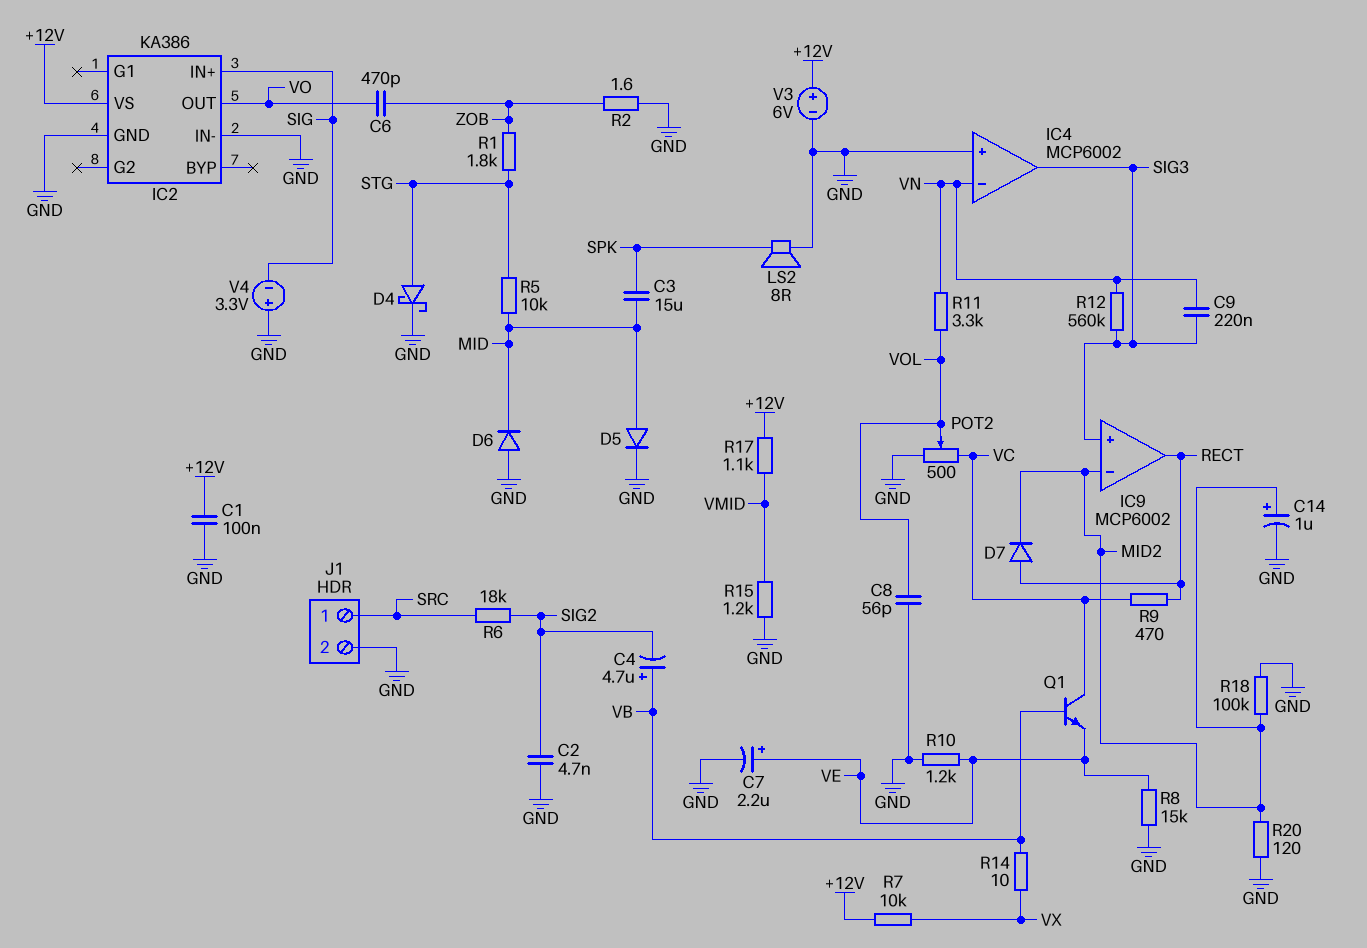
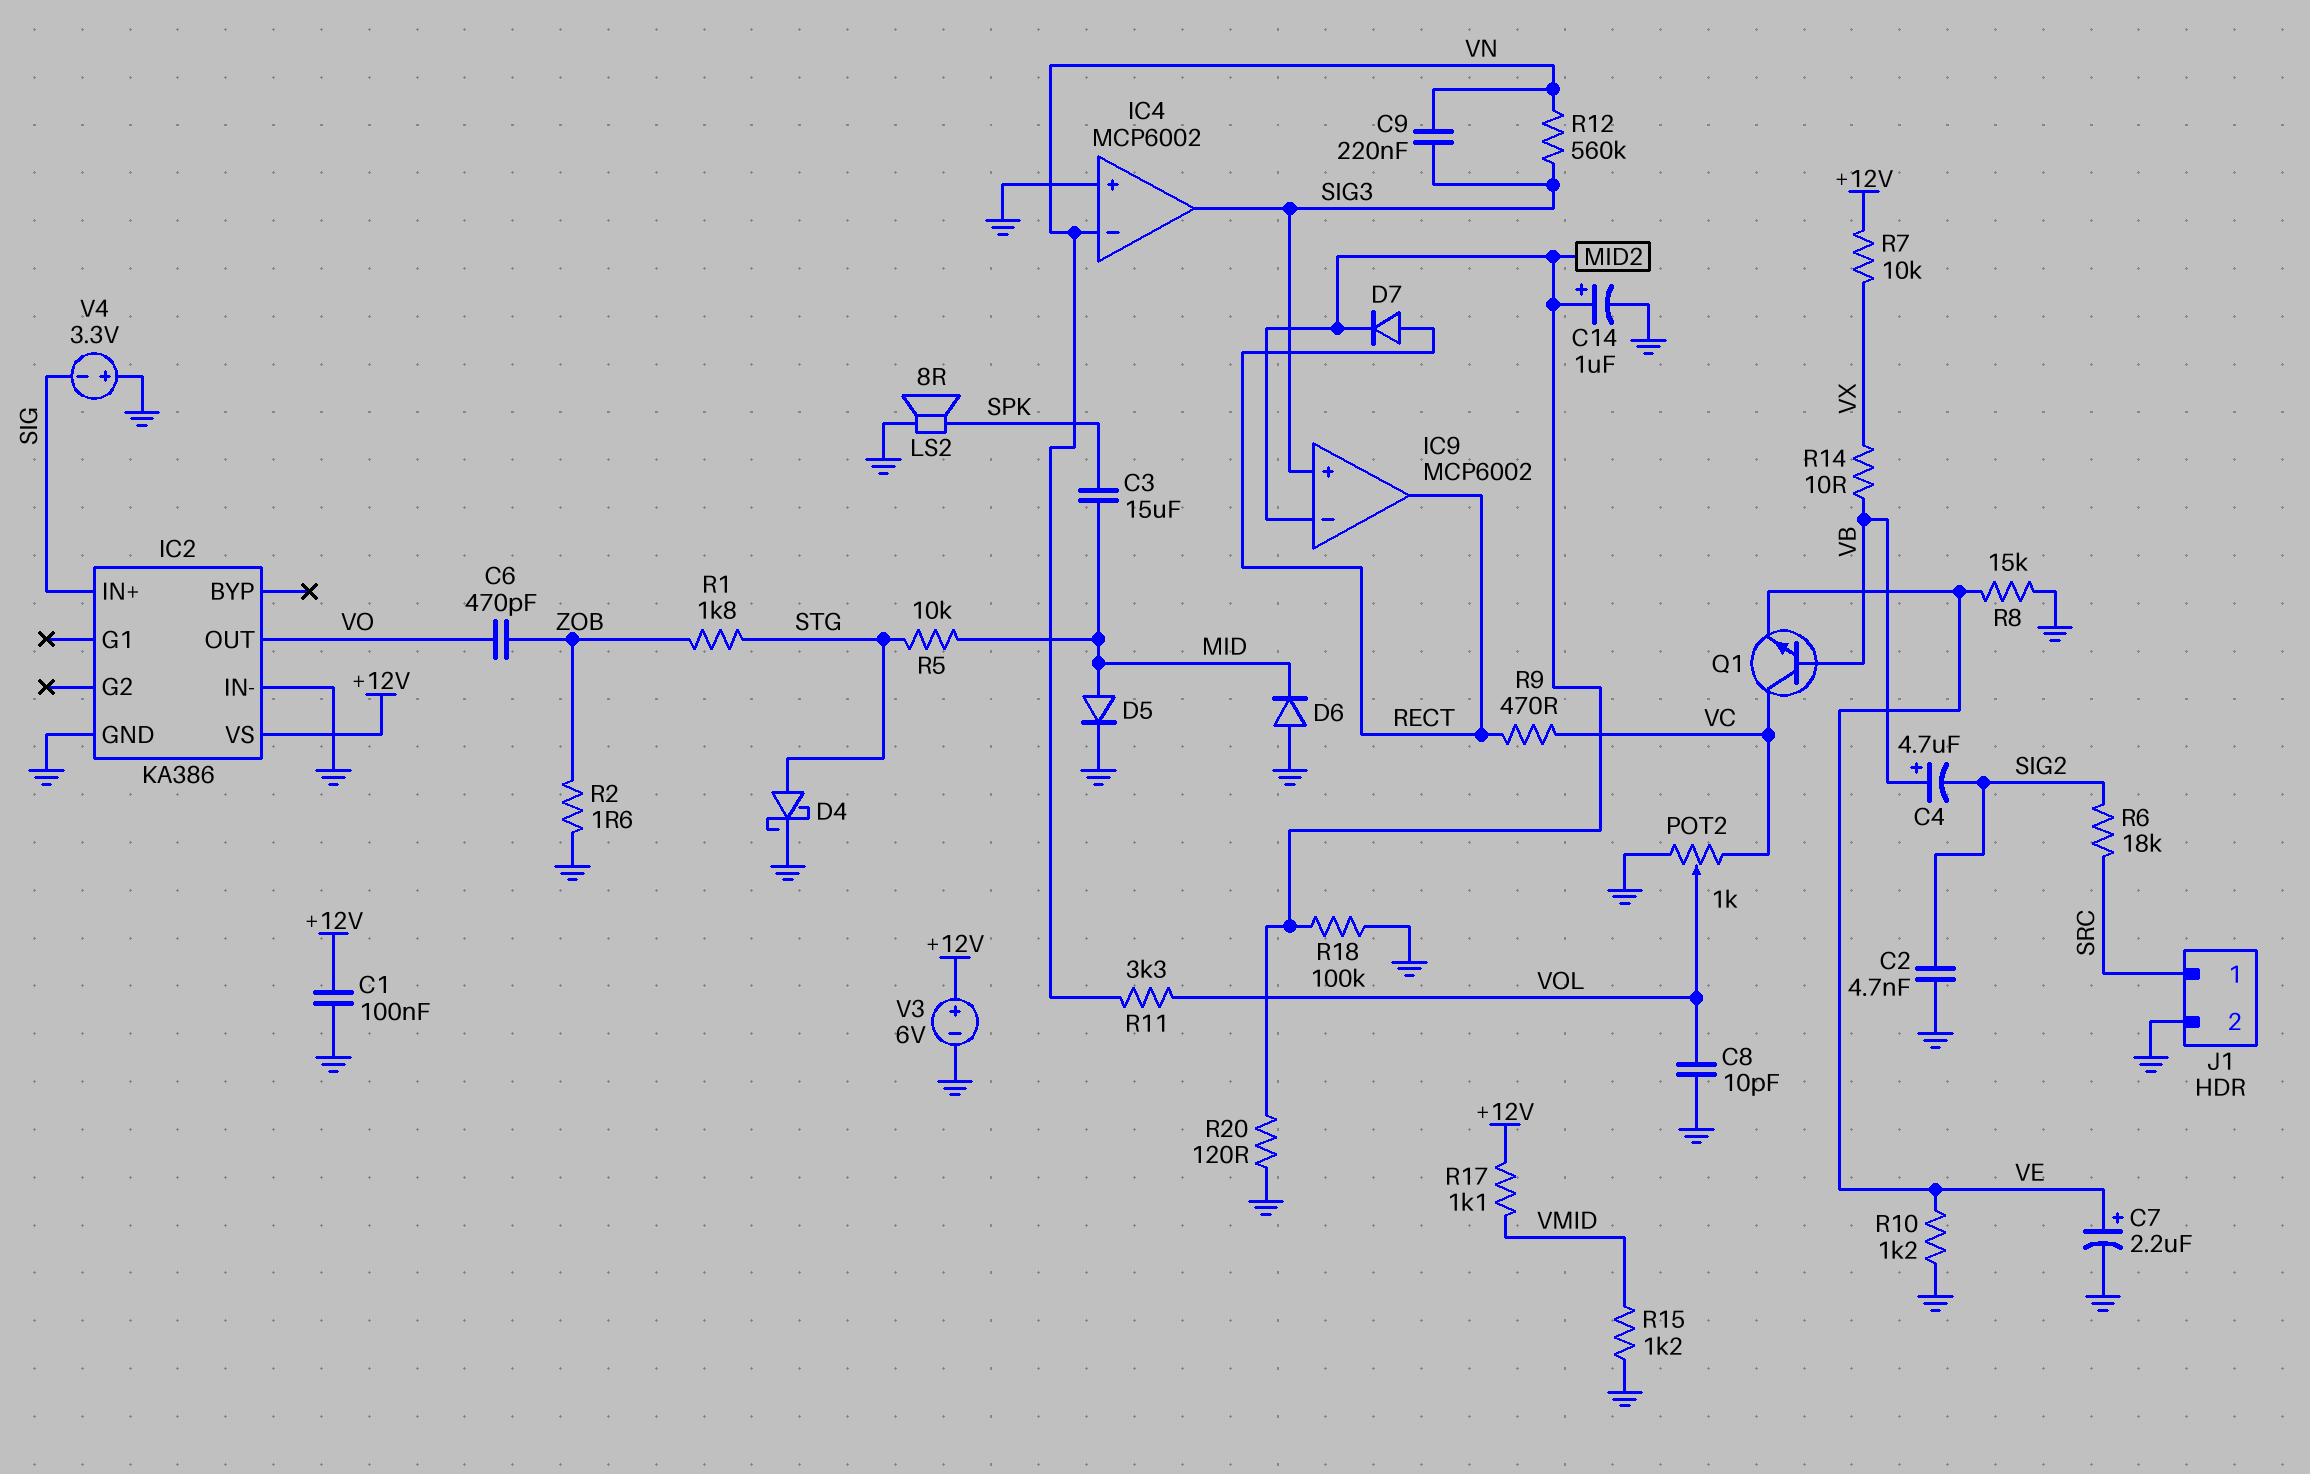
C8: 56pF (GND, VOL) -> 10pF (GND, VOL)
POT2: 500 (GND, VC, wiper VOL) -> 1k (GND, VC, wiper VOL)

